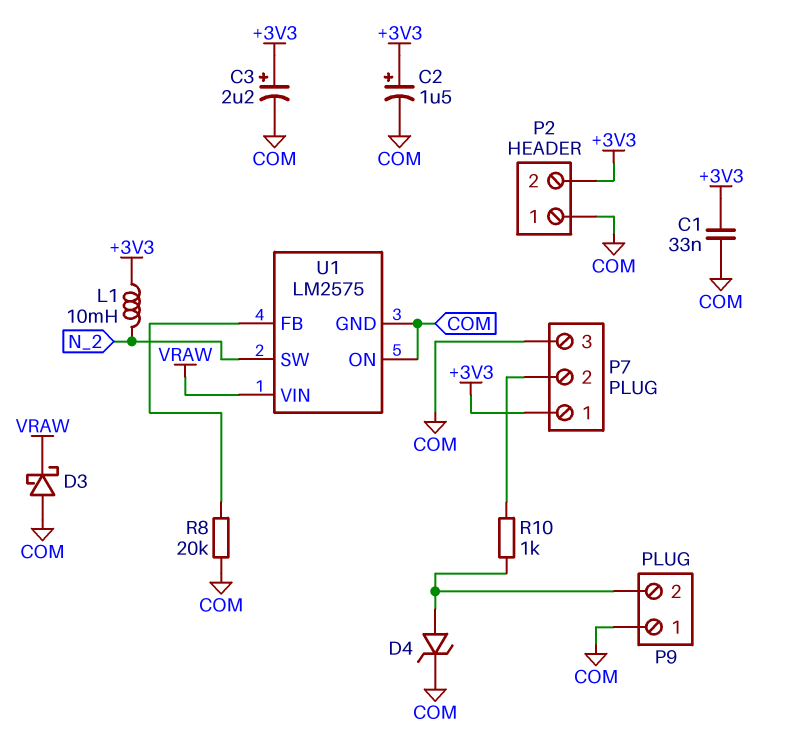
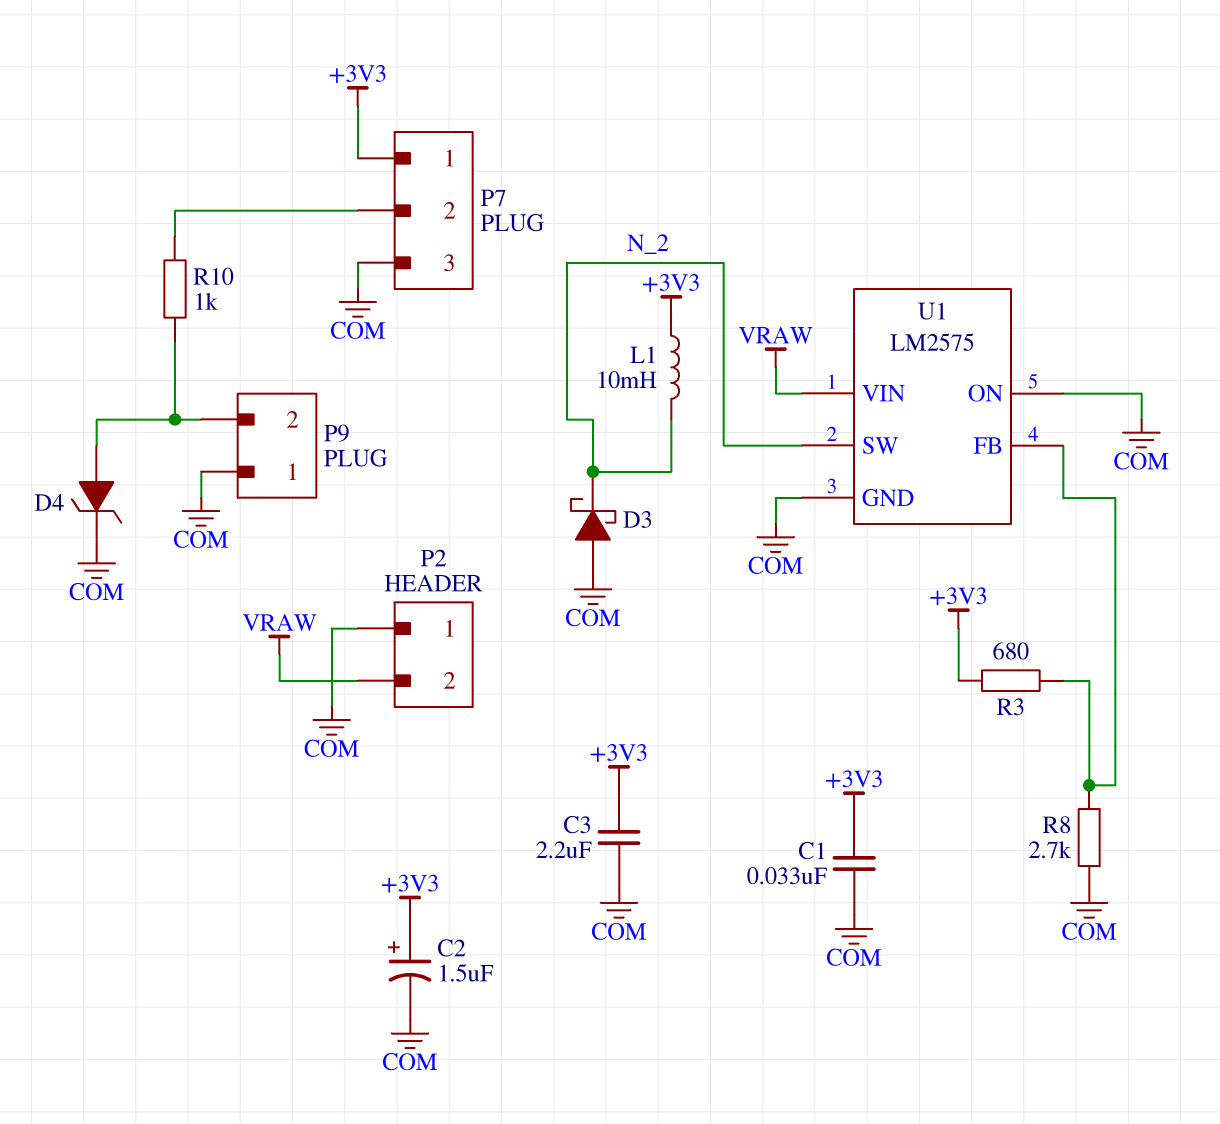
C3: 2.2uF (plus +3V3, minus COM) -> 2.2uF (+3V3, COM)
D3: schottky (A COM, K VRAW) -> schottky (A COM, K N_2)
P2 pin 2: +3V3 -> VRAW
R3: none -> 680 (+3V3, U1/FB)
R8: 20k (COM, U1/FB) -> 2.7k (COM, U1/FB)

